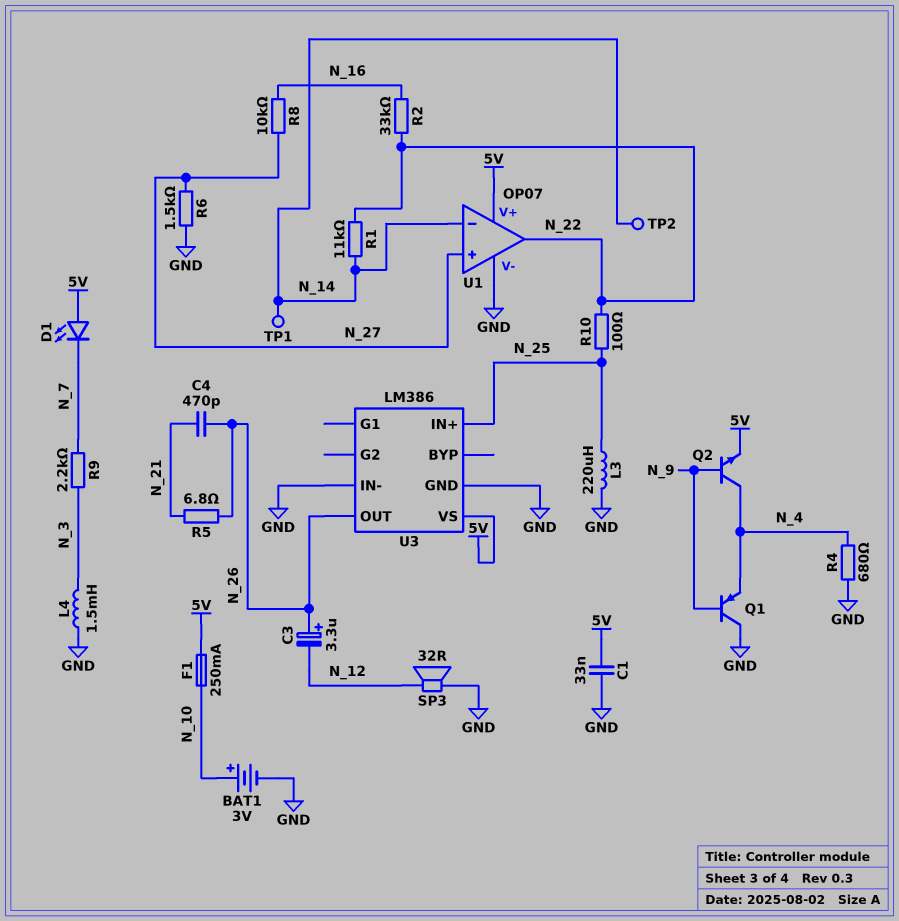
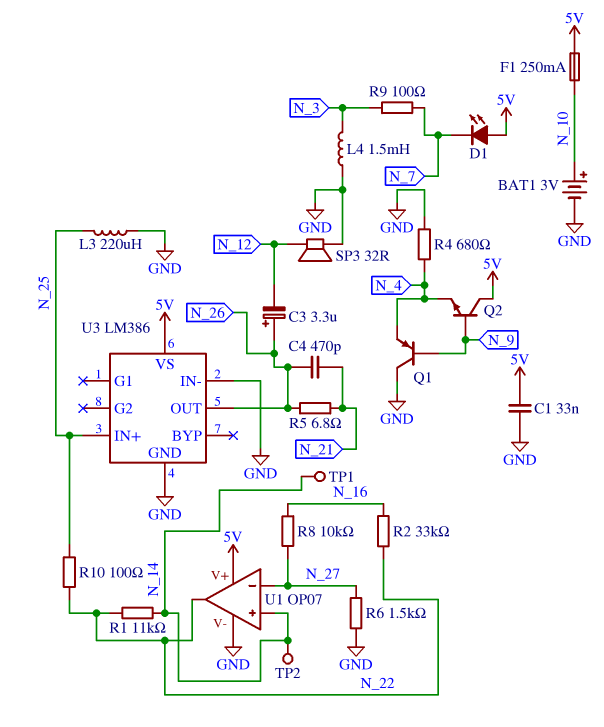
Q2: NPN (B N_9, C N_4, E 5V) -> NPN (B N_9, C 5V, E N_4)
R9: 2.2k (N_3, N_7) -> 100 (N_3, N_7)
U1 pin in+: N_27 -> N_14
U1 pin in-: N_14 -> N_27

